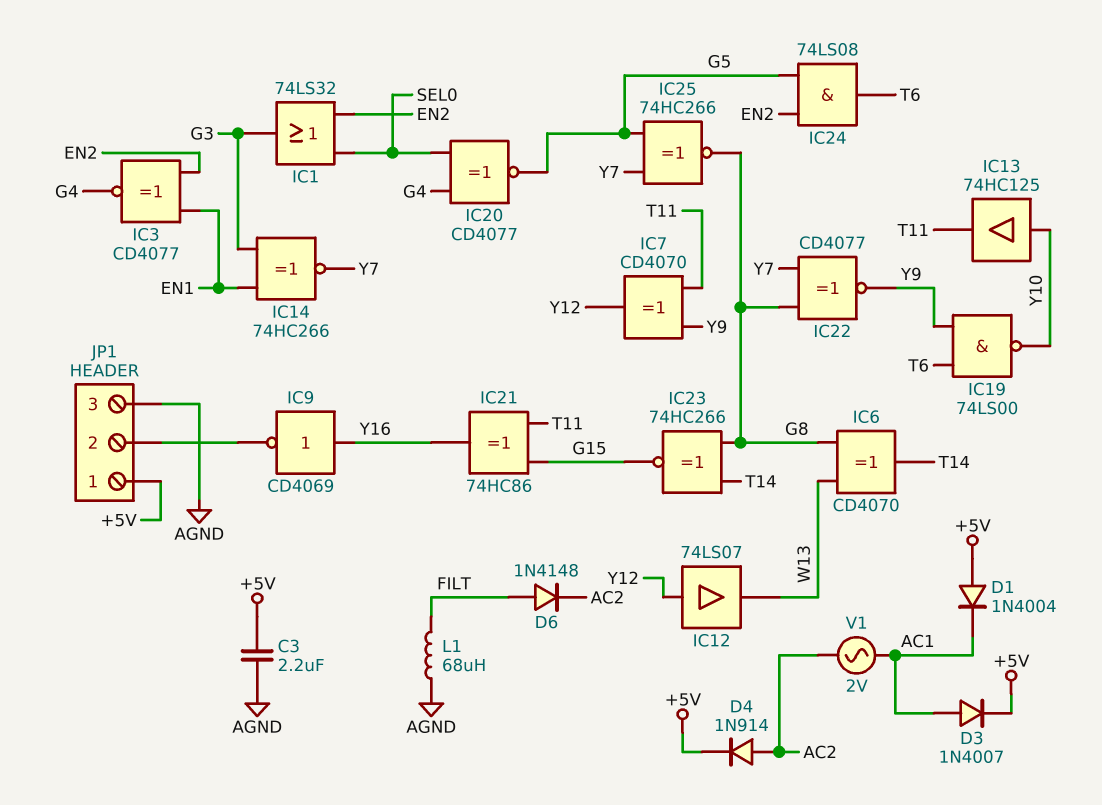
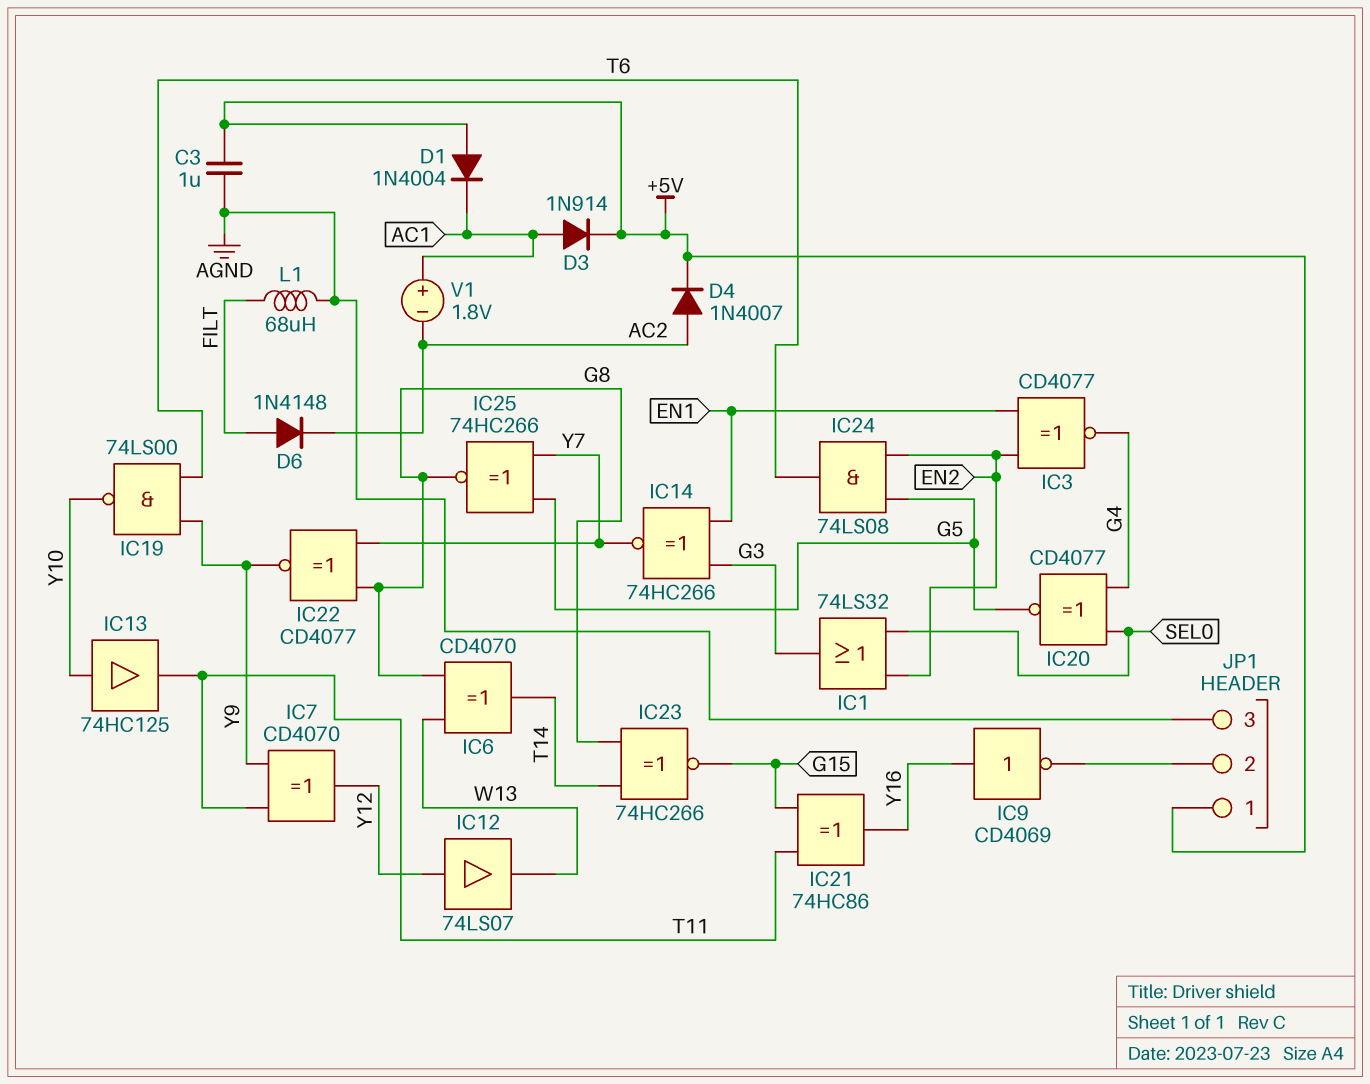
C3: 2.2uF (+5V, AGND) -> 1uF (+5V, AGND)
D3: diode 1N4007 (A AC1, K +5V) -> diode 1N914 (A AC1, K +5V)
D4: diode 1N914 (A AC2, K +5V) -> diode 1N4007 (A AC2, K +5V)
V1: AC 2V (AC1, AC2) -> 1.8V (plus AC1, minus AC2)

